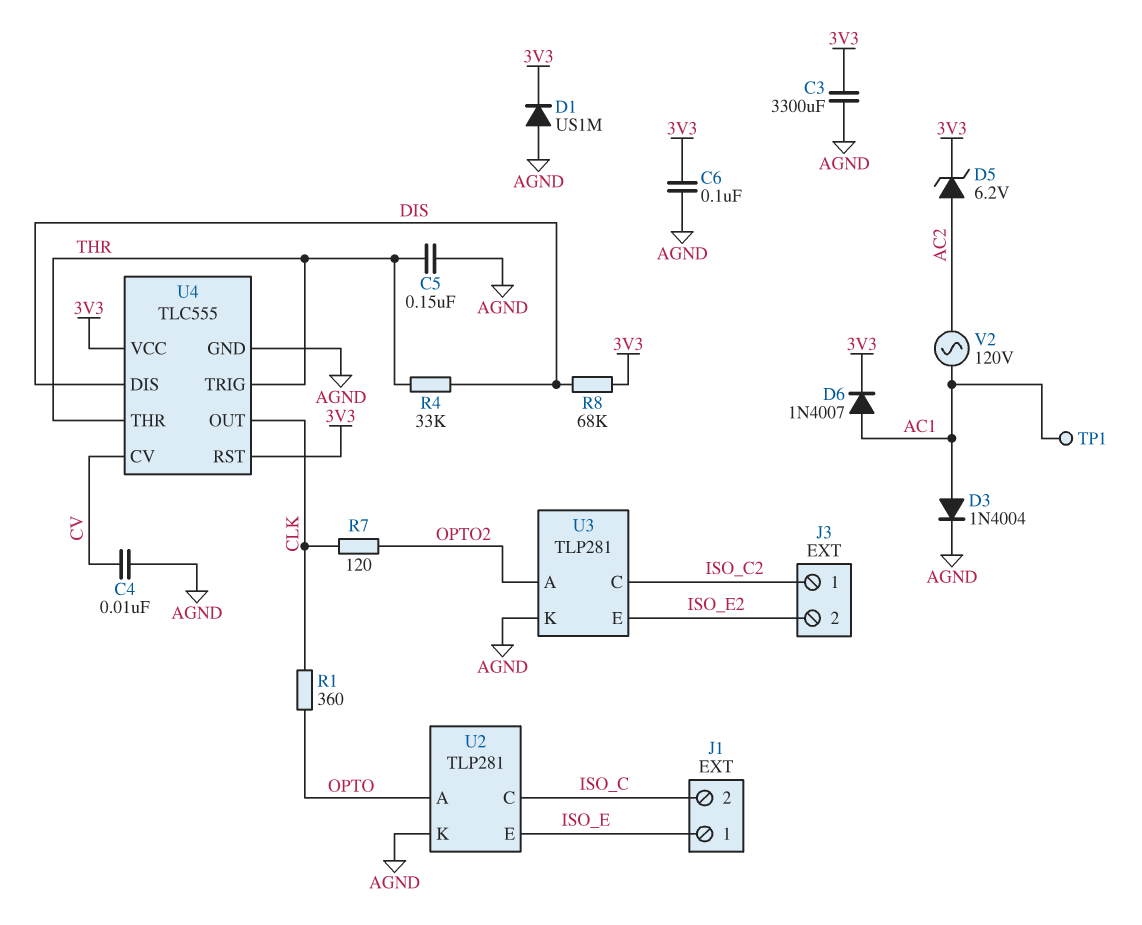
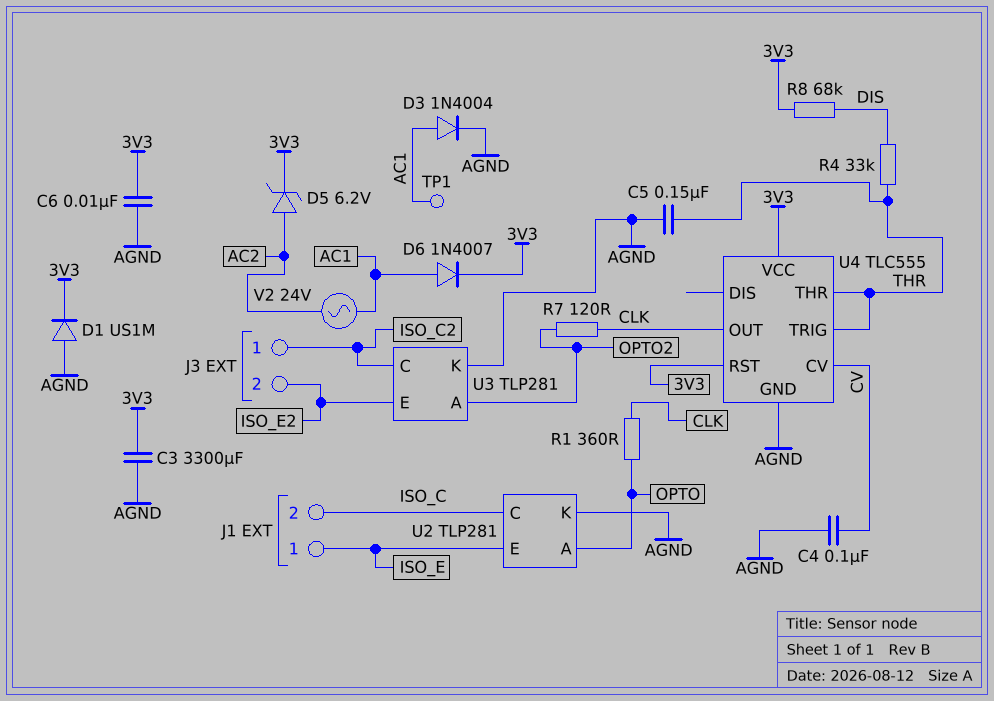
C4: 10nF (AGND, CV) -> 100nF (AGND, CV)
C6: 100nF (3V3, AGND) -> 10nF (3V3, AGND)
U4 pin DIS: DIS -> none
V2: AC 120V (AC1, AC2) -> AC 24V (AC1, AC2)

